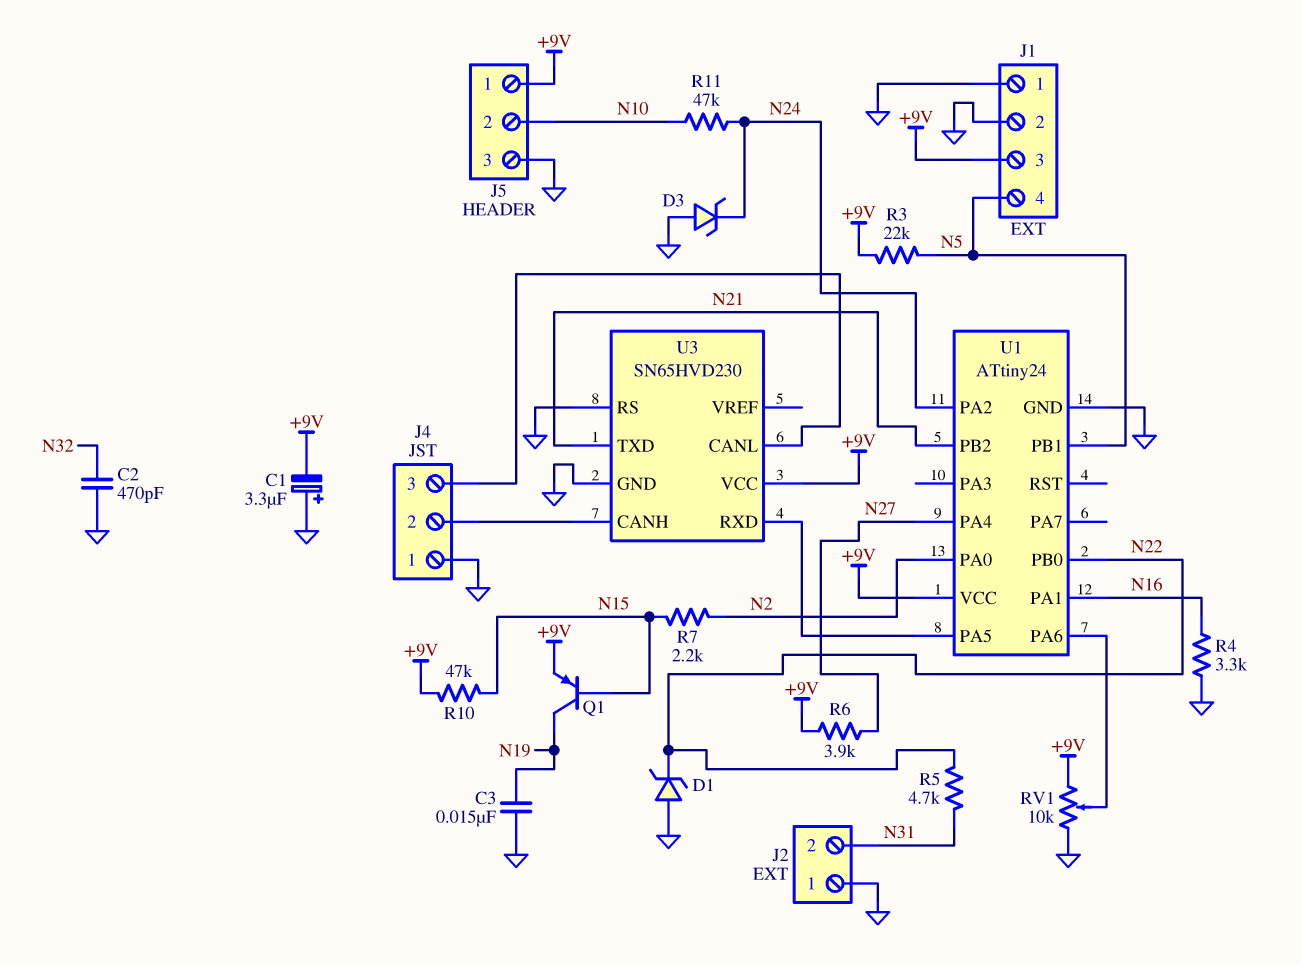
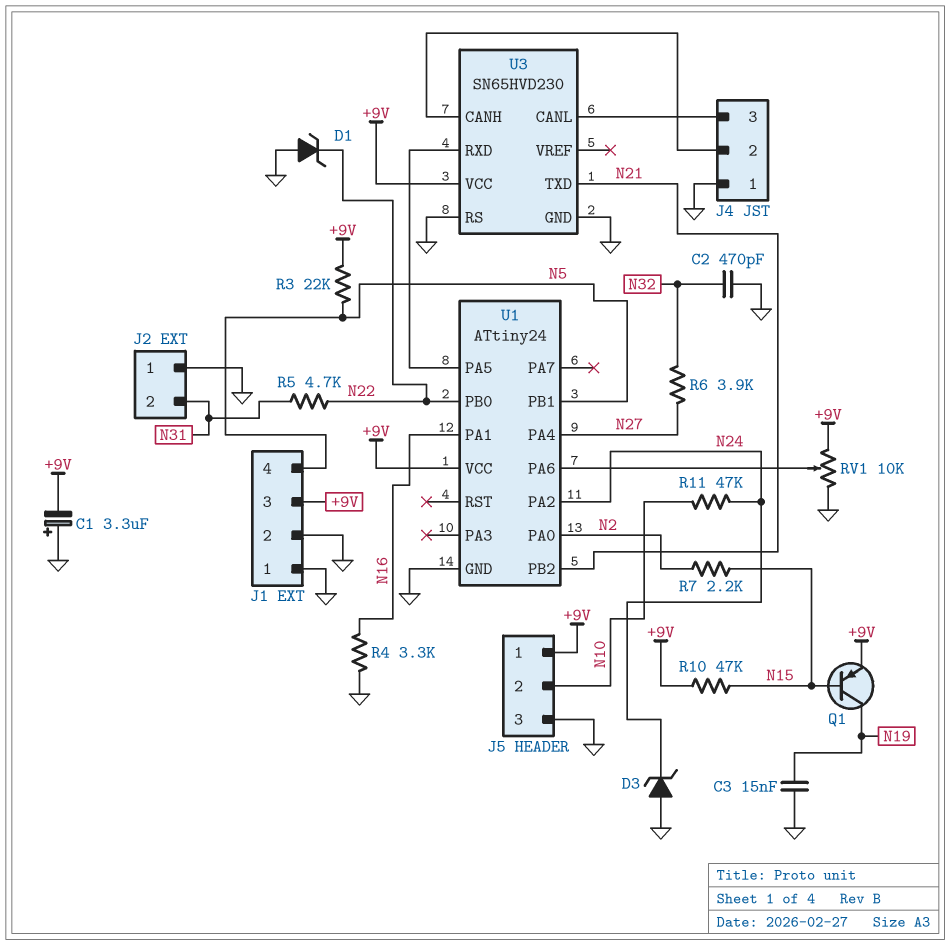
R6: 3.9k (+9V, N27) -> 3.9k (N27, N32)

